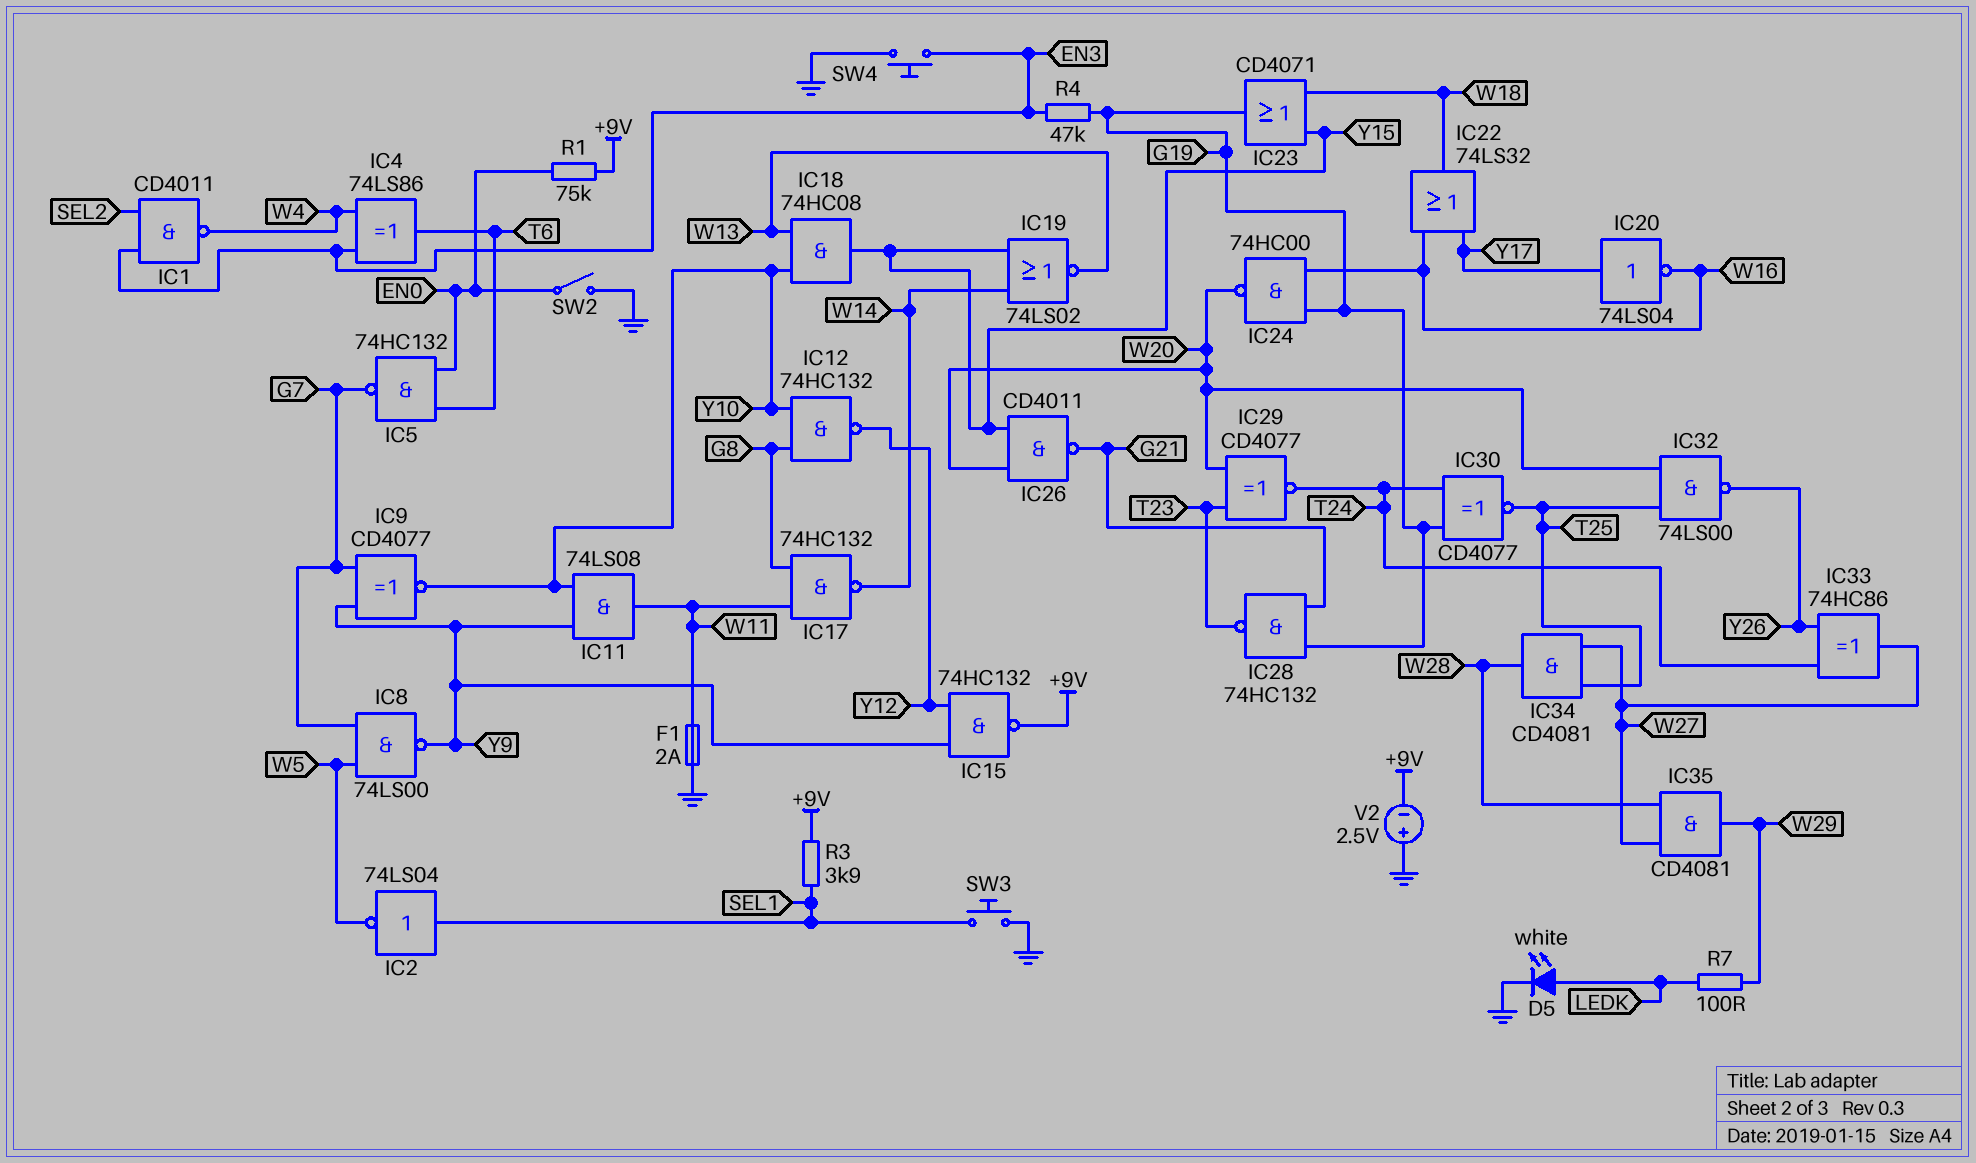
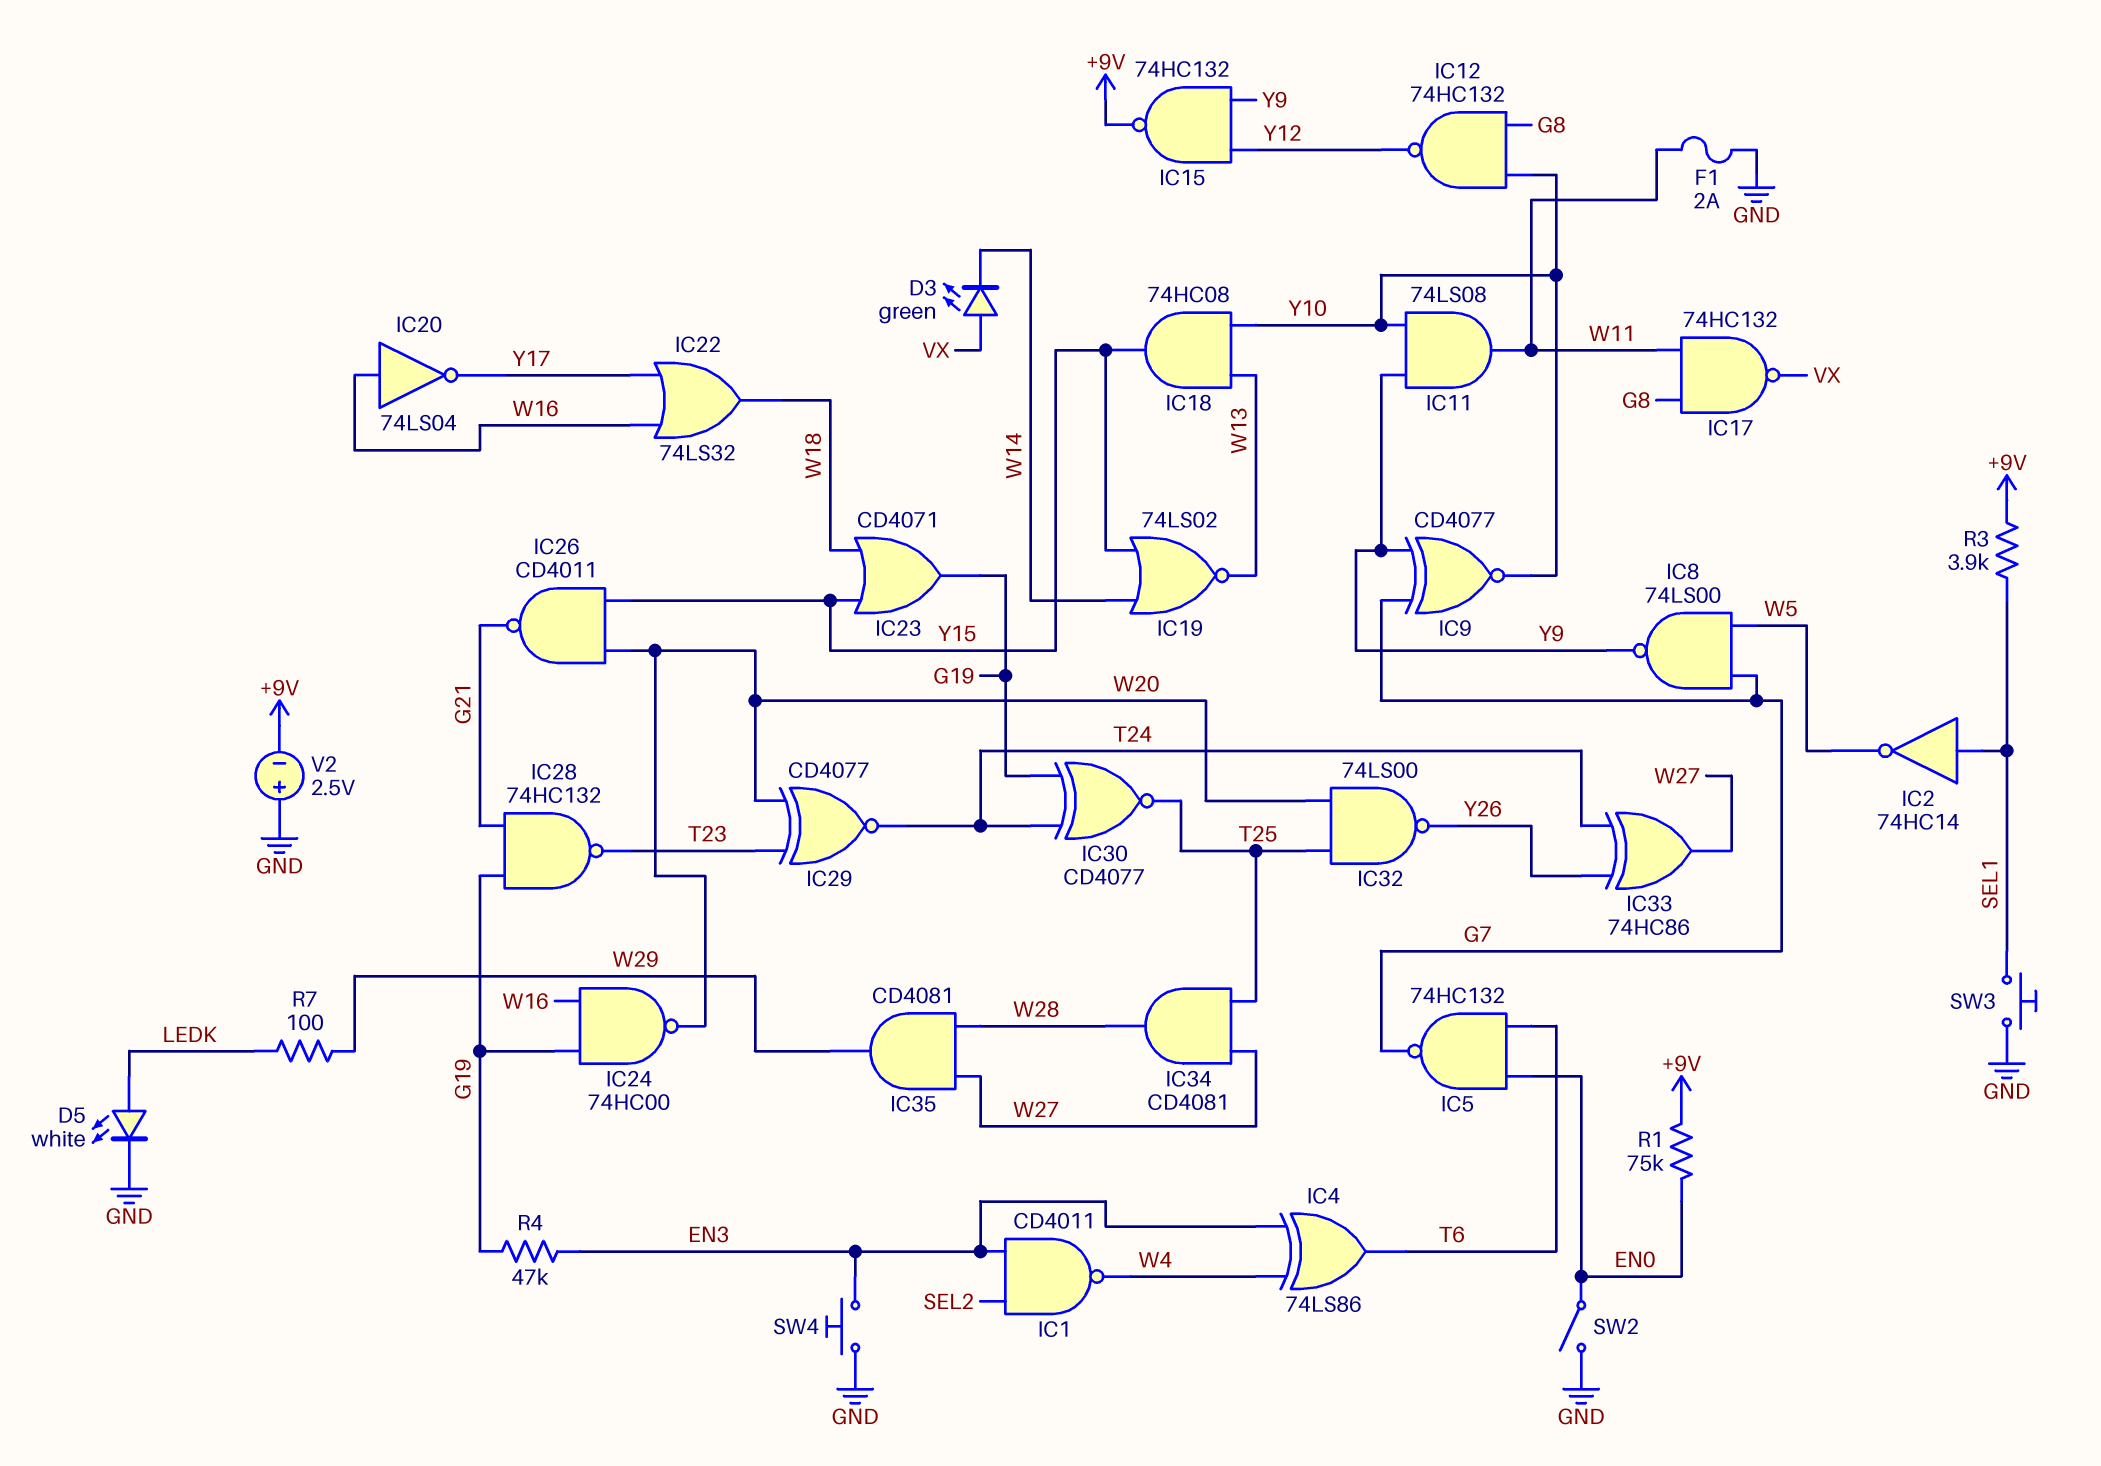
D3: none -> LED green (A VX, K W14)
IC2: NOT 74LS04 (in SEL1, out W5) -> NOT 74HC14 (in SEL1, out W5)
IC17: NAND 74HC132 (in G8, in W11, out W14) -> NAND 74HC132 (in G8, in W11, out VX)
IC20: NOT 74LS04 (in Y17, out W16) -> NOT 74LS04 (in W16, out Y17)

